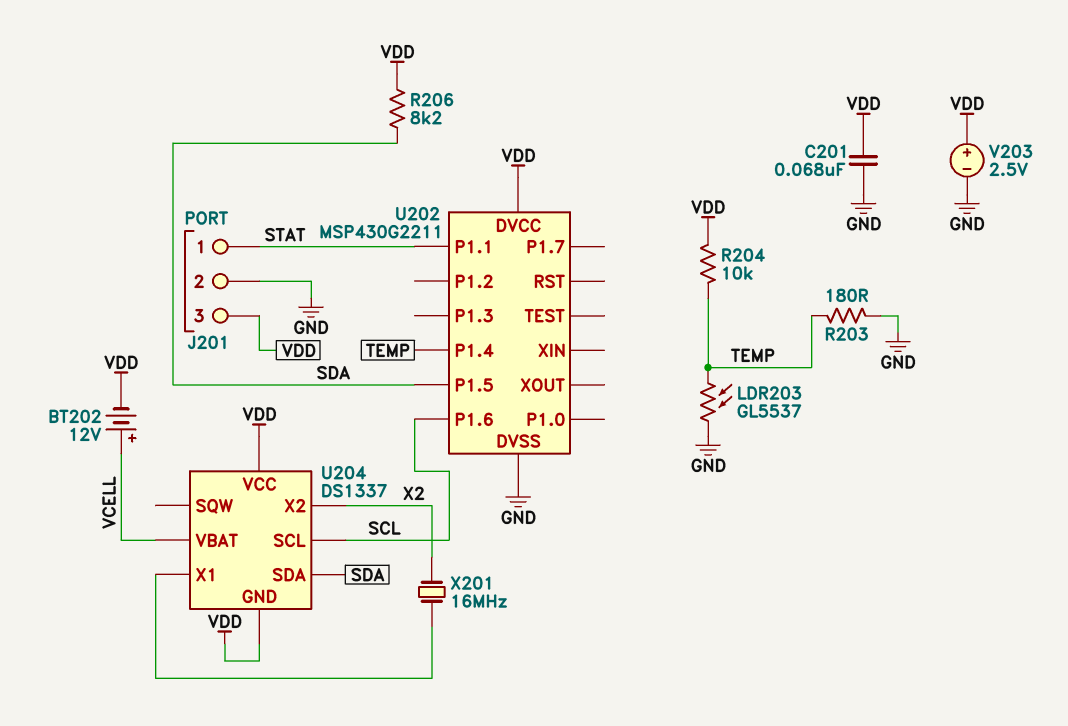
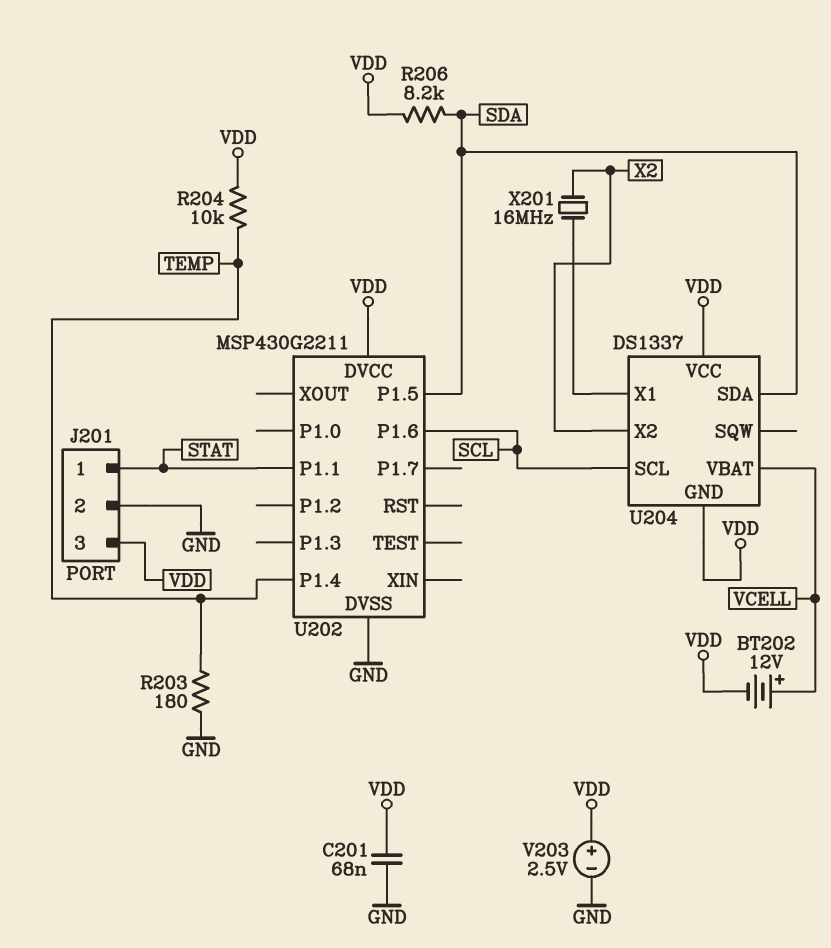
LDR203: GL5537 (GND, TEMP) -> none

